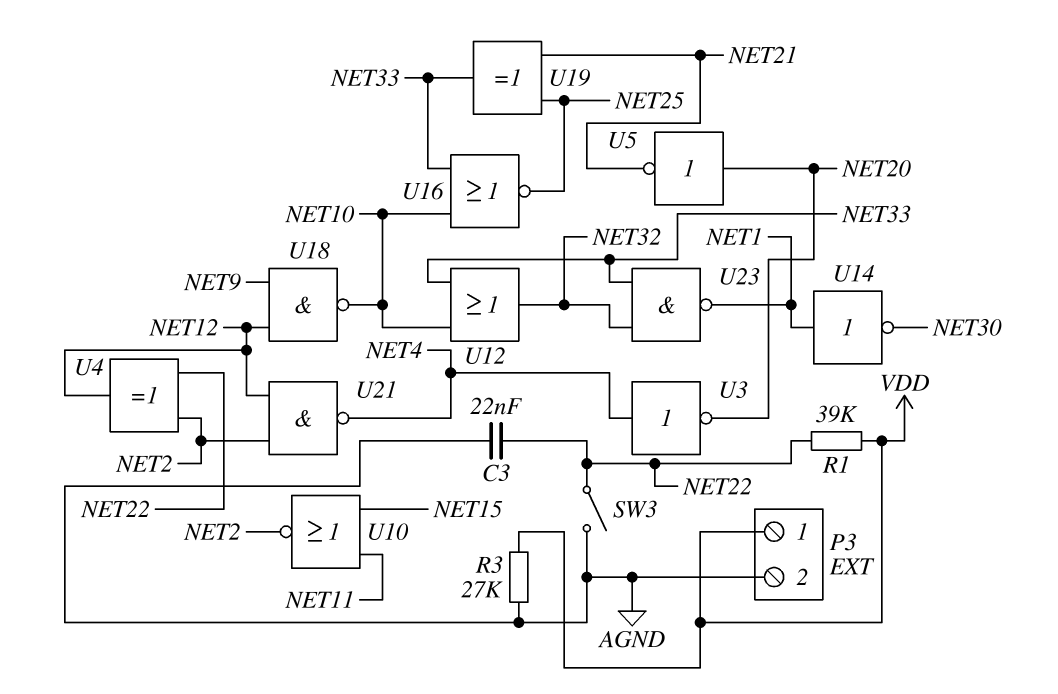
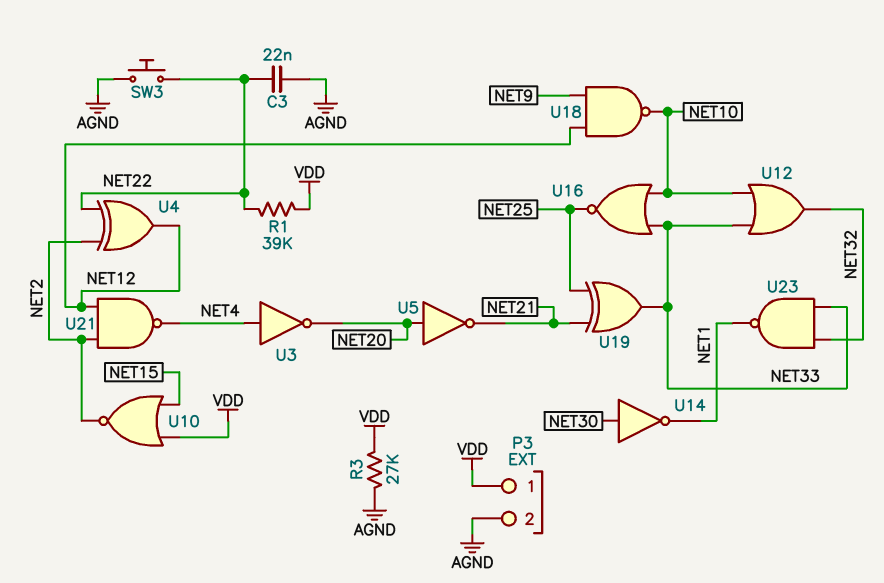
SW3: switch (AGND, NET22) -> button (AGND, NET22)
U10: NOR (in NET11, in NET15, out NET2) -> NOR (in NET15, in VDD, out NET2)
U14: NOT (in NET1, out NET30) -> NOT (in NET30, out NET1)

